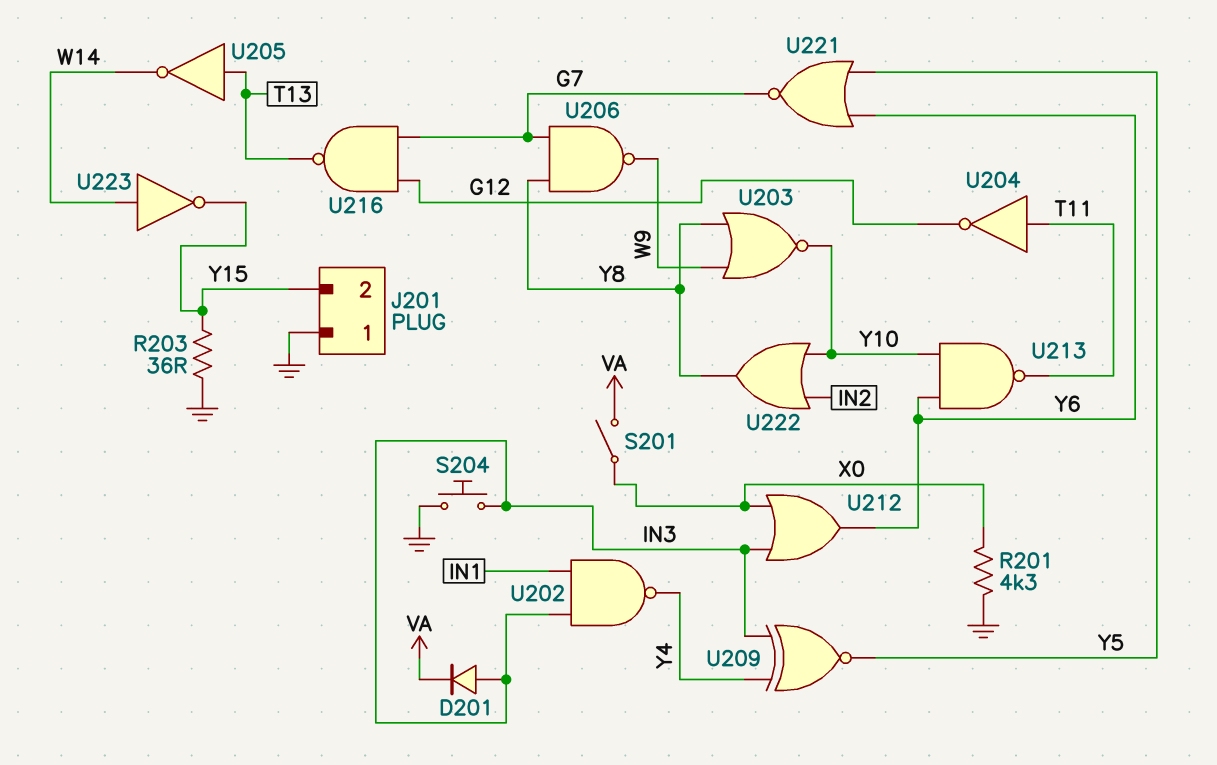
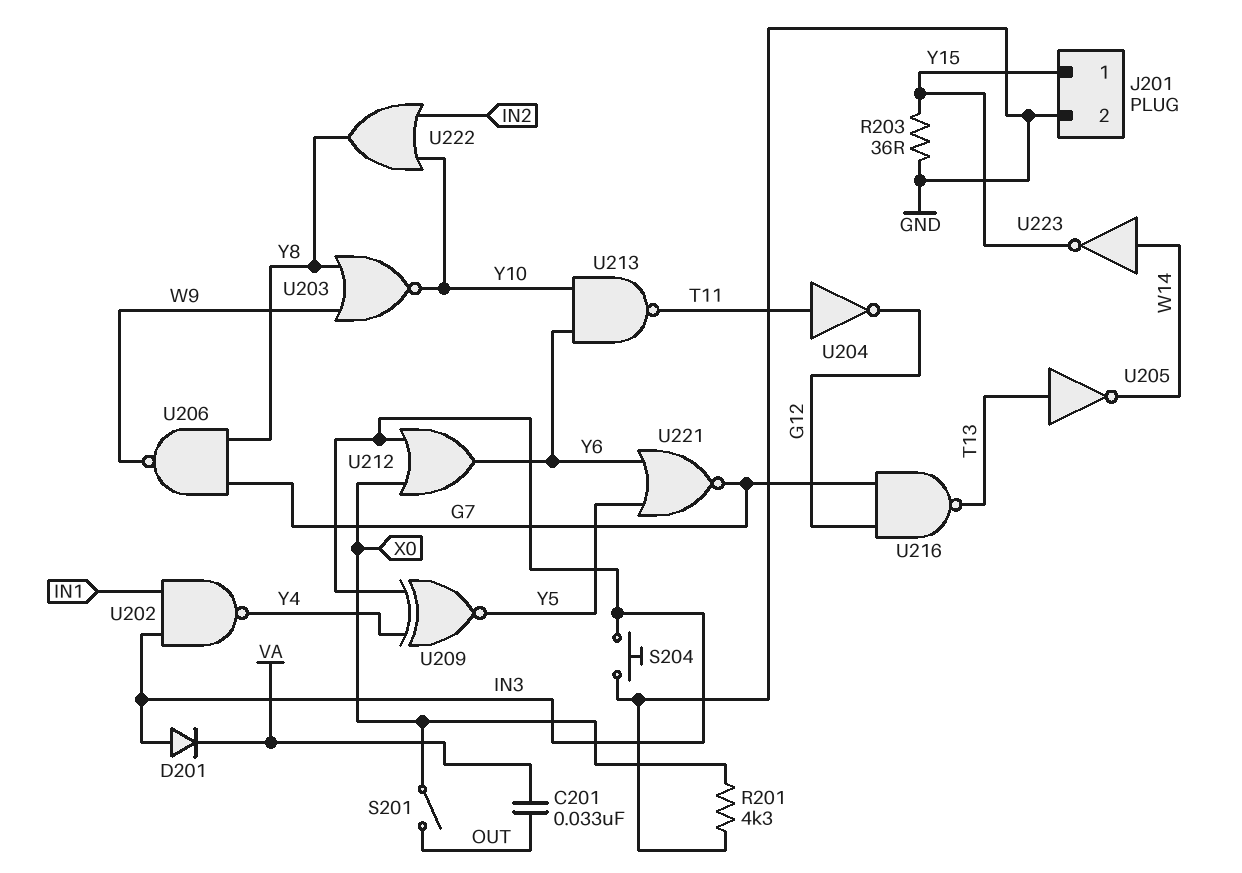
C201: none -> 33nF (OUT, VA)
J201 pin 1: GND -> Y15
J201 pin 2: Y15 -> GND
S201: switch (VA, X0) -> switch (OUT, X0)

